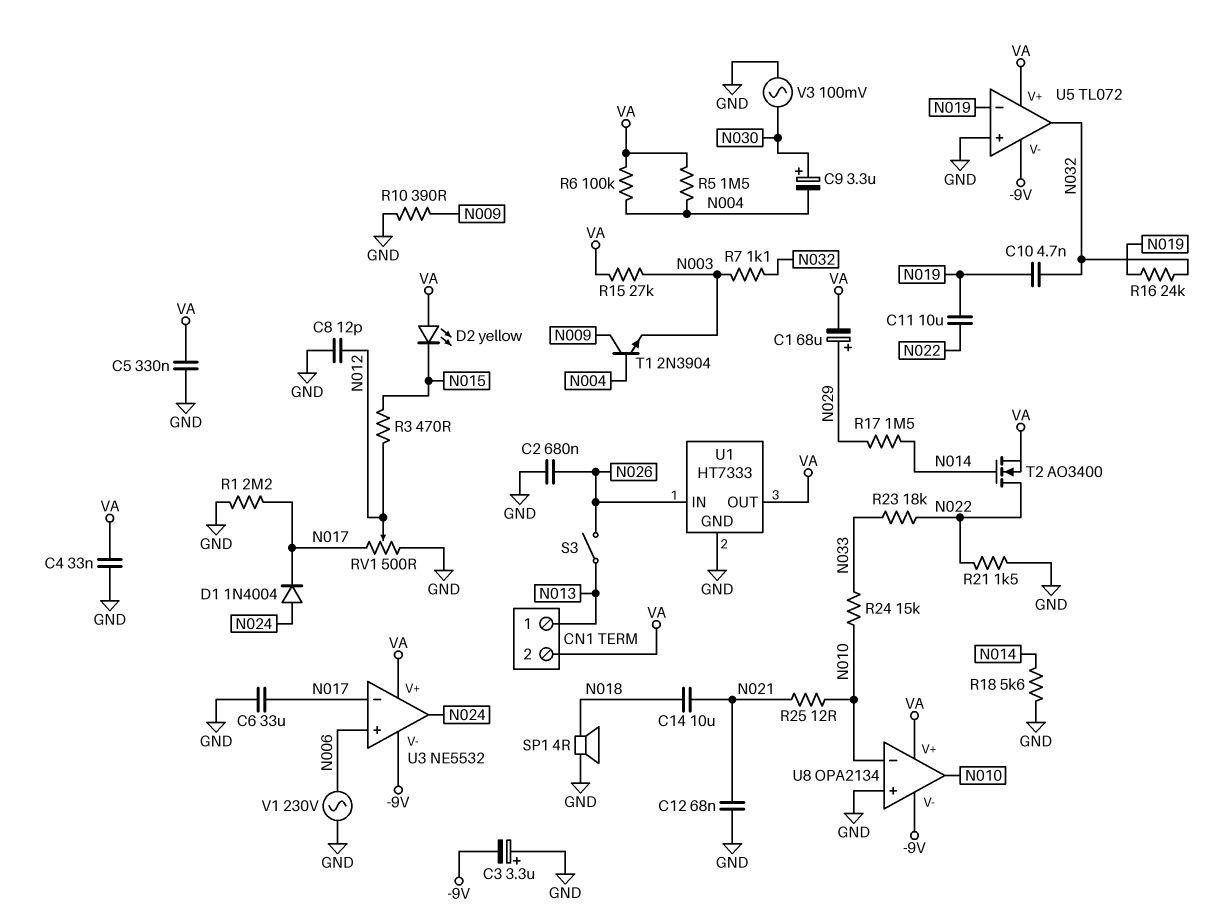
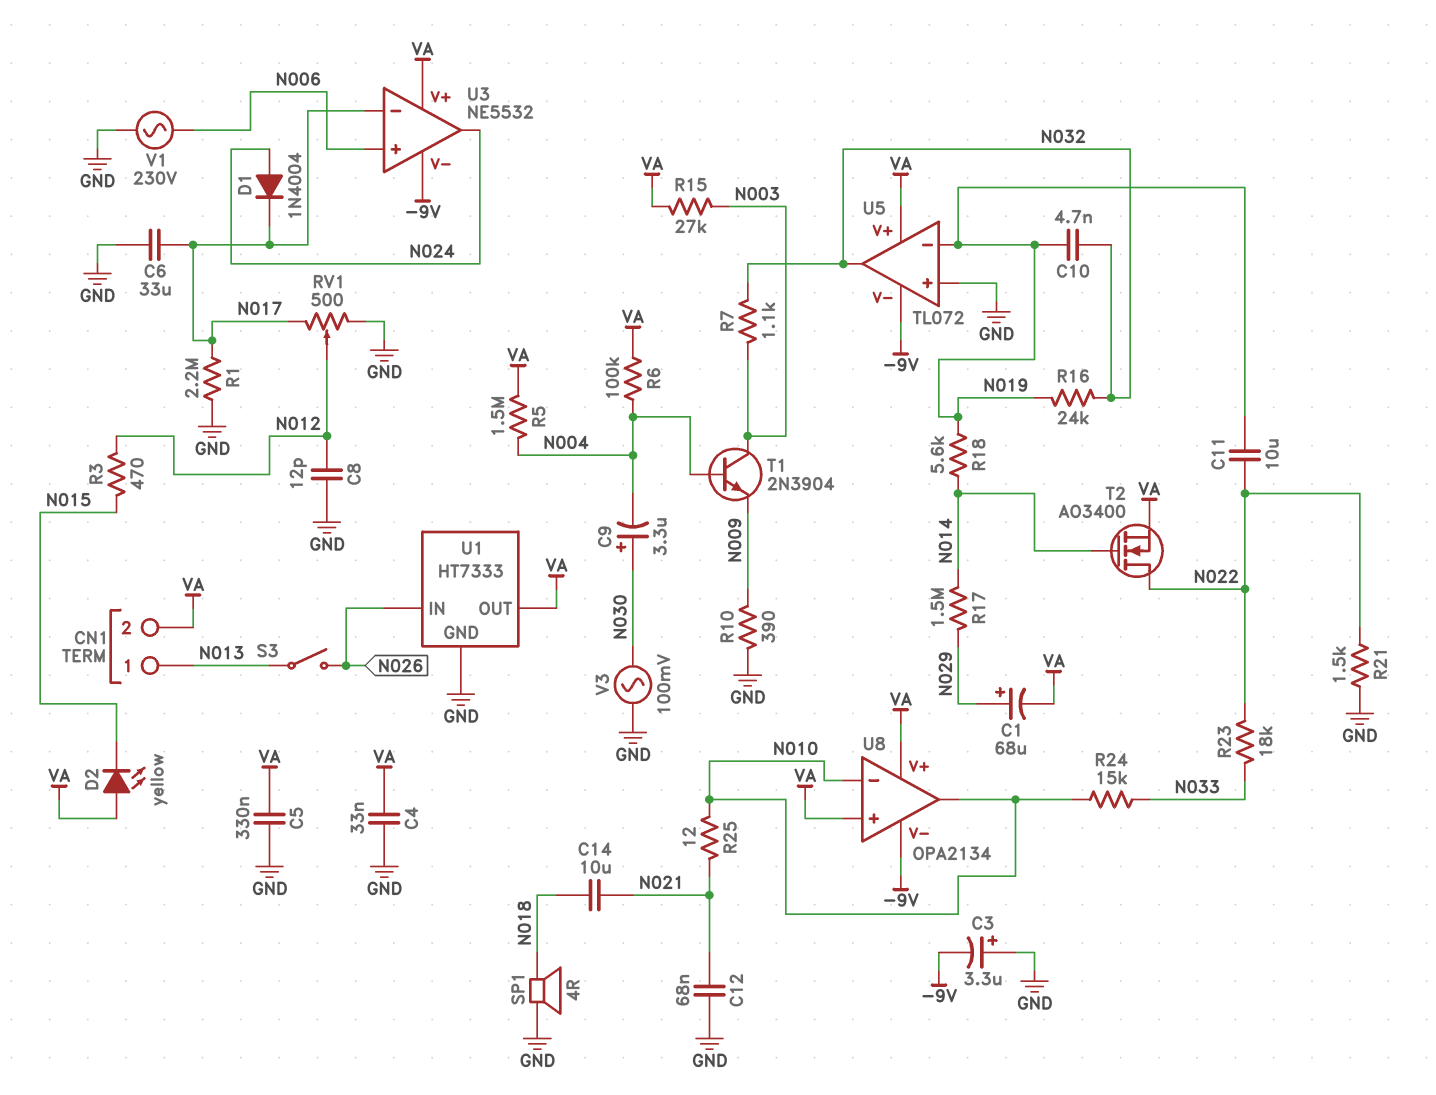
C2: 680nF (GND, N026) -> none
R18: 5.6k (GND, N014) -> 5.6k (N014, N019)
T1: NPN 2N3904 (B N004, C N009, E N003) -> NPN 2N3904 (B N004, C N003, E N009)
U8 pin in+: GND -> VA

